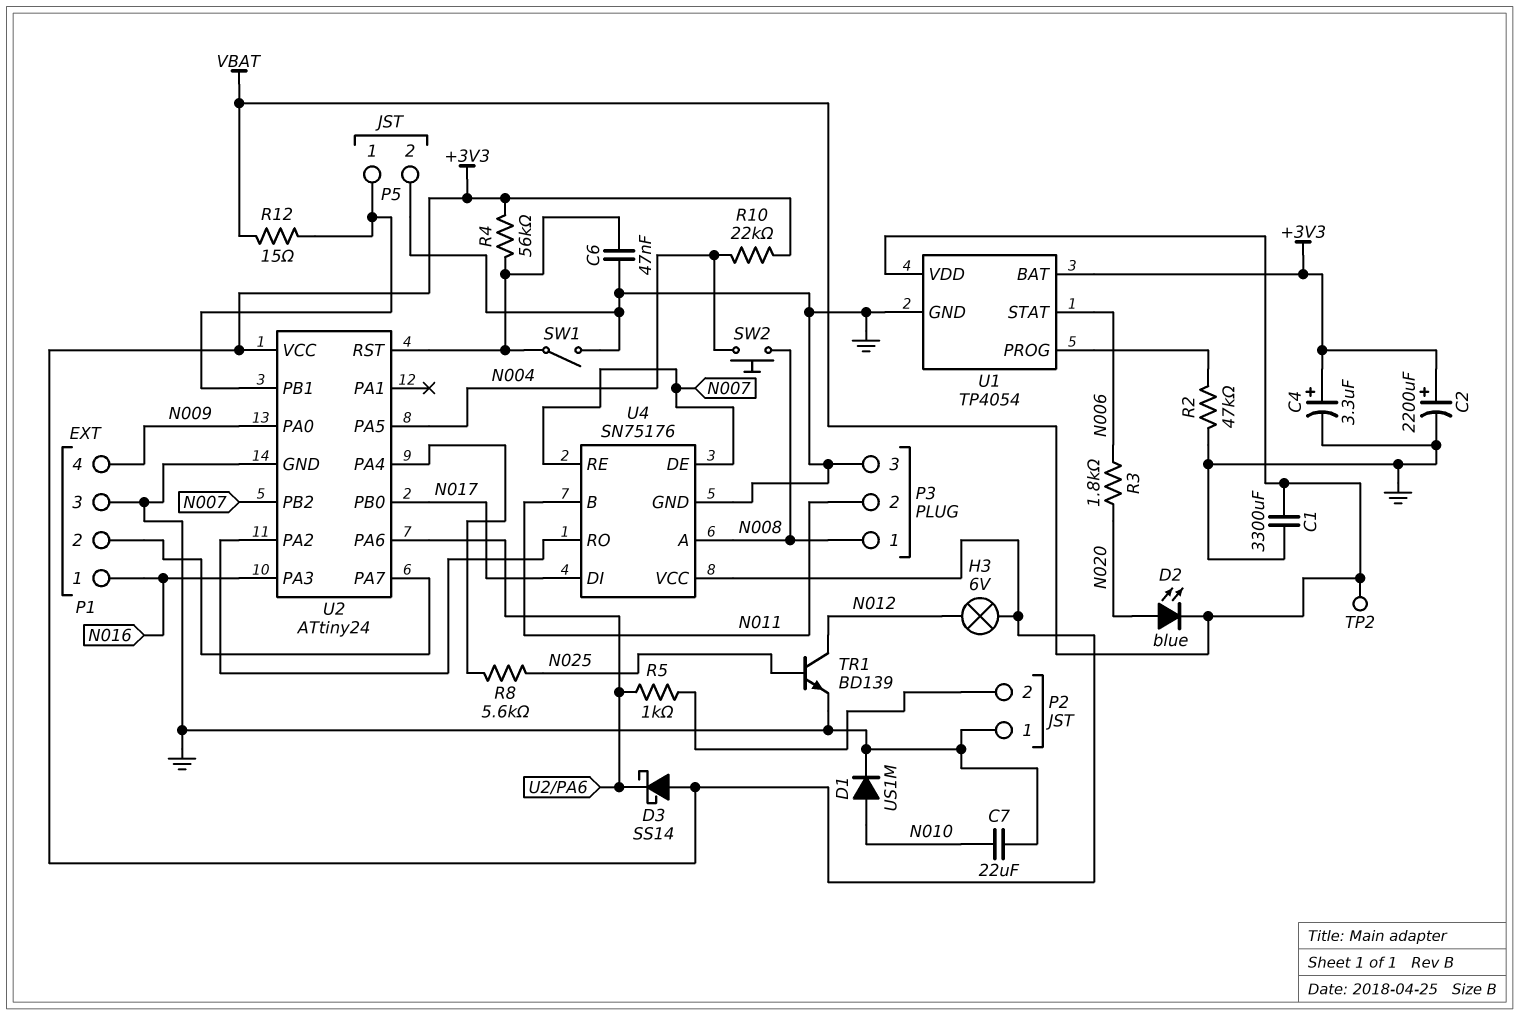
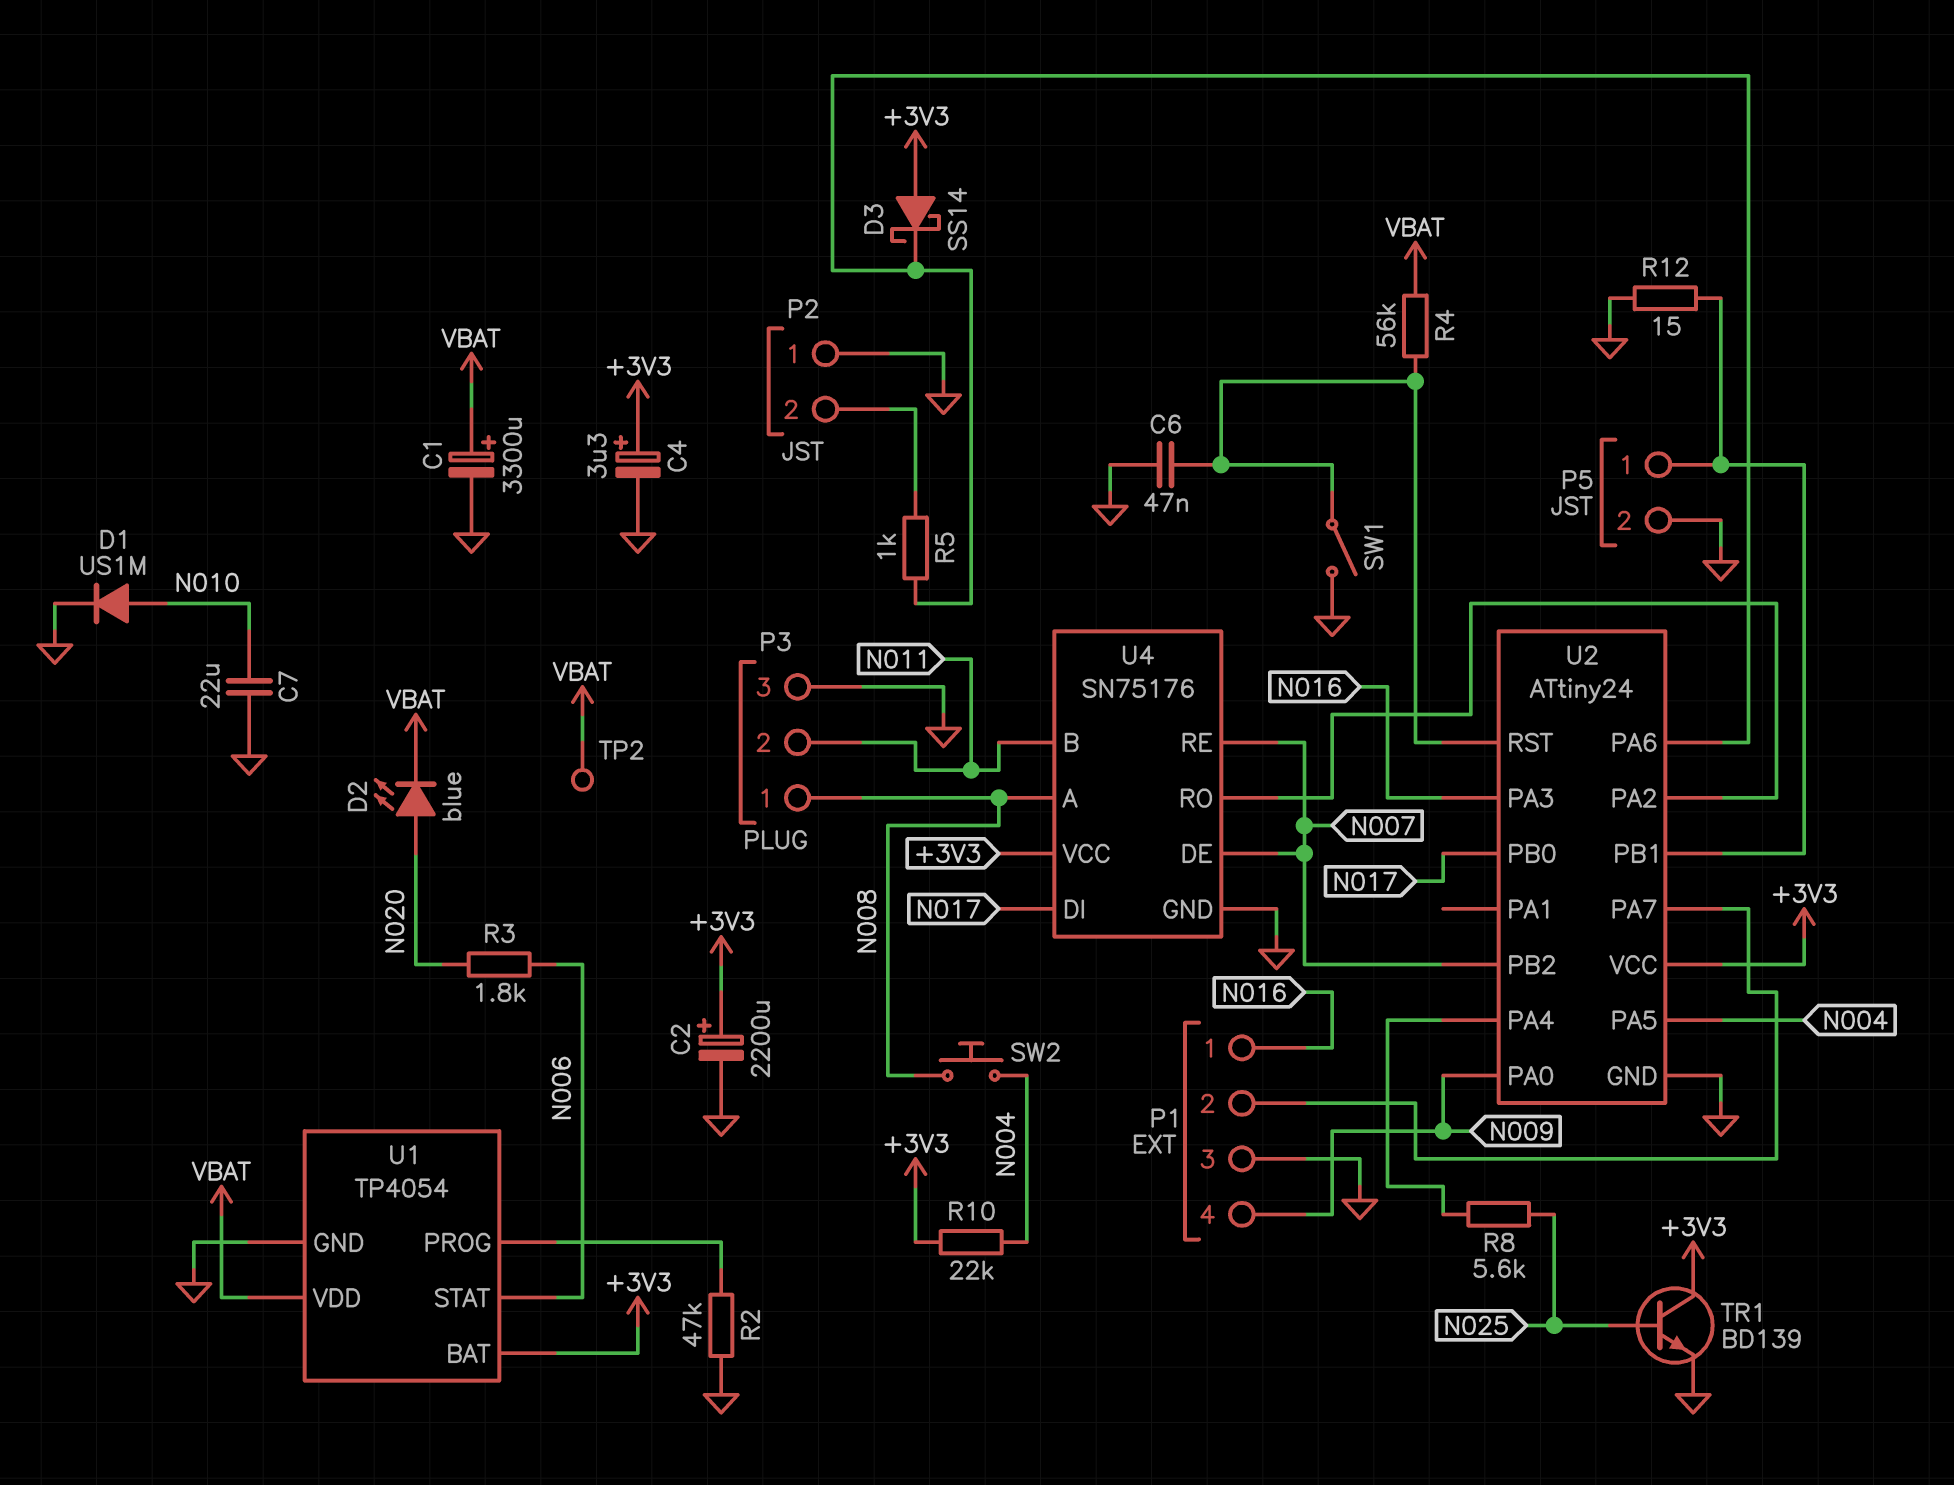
C1: 3300uF (GND, VBAT) -> 3300uF (plus VBAT, minus GND)
H3: lamp 6V (+3V3, N012) -> none
R4: 56k (+3V3, U2/RST) -> 56k (U2/RST, VBAT)
R12: 15 (P5/1, VBAT) -> 15 (GND, P5/1)
TR1: NPN BD139 (B N025, C N012, E GND) -> NPN BD139 (B N025, C +3V3, E GND)

